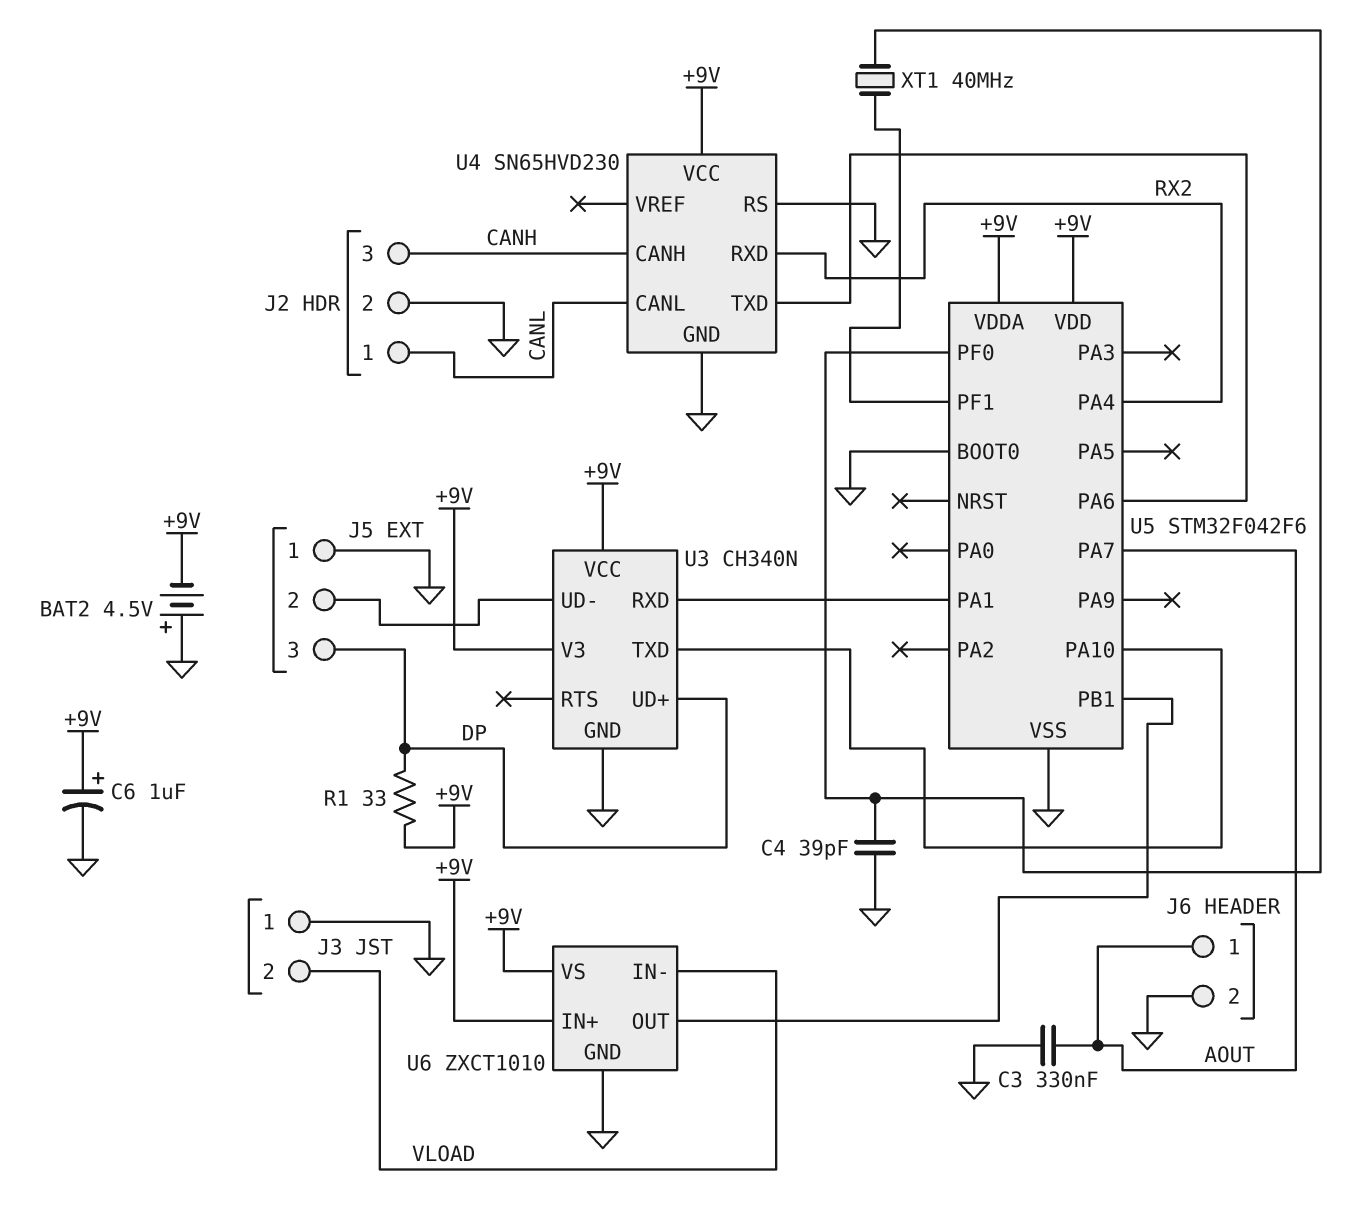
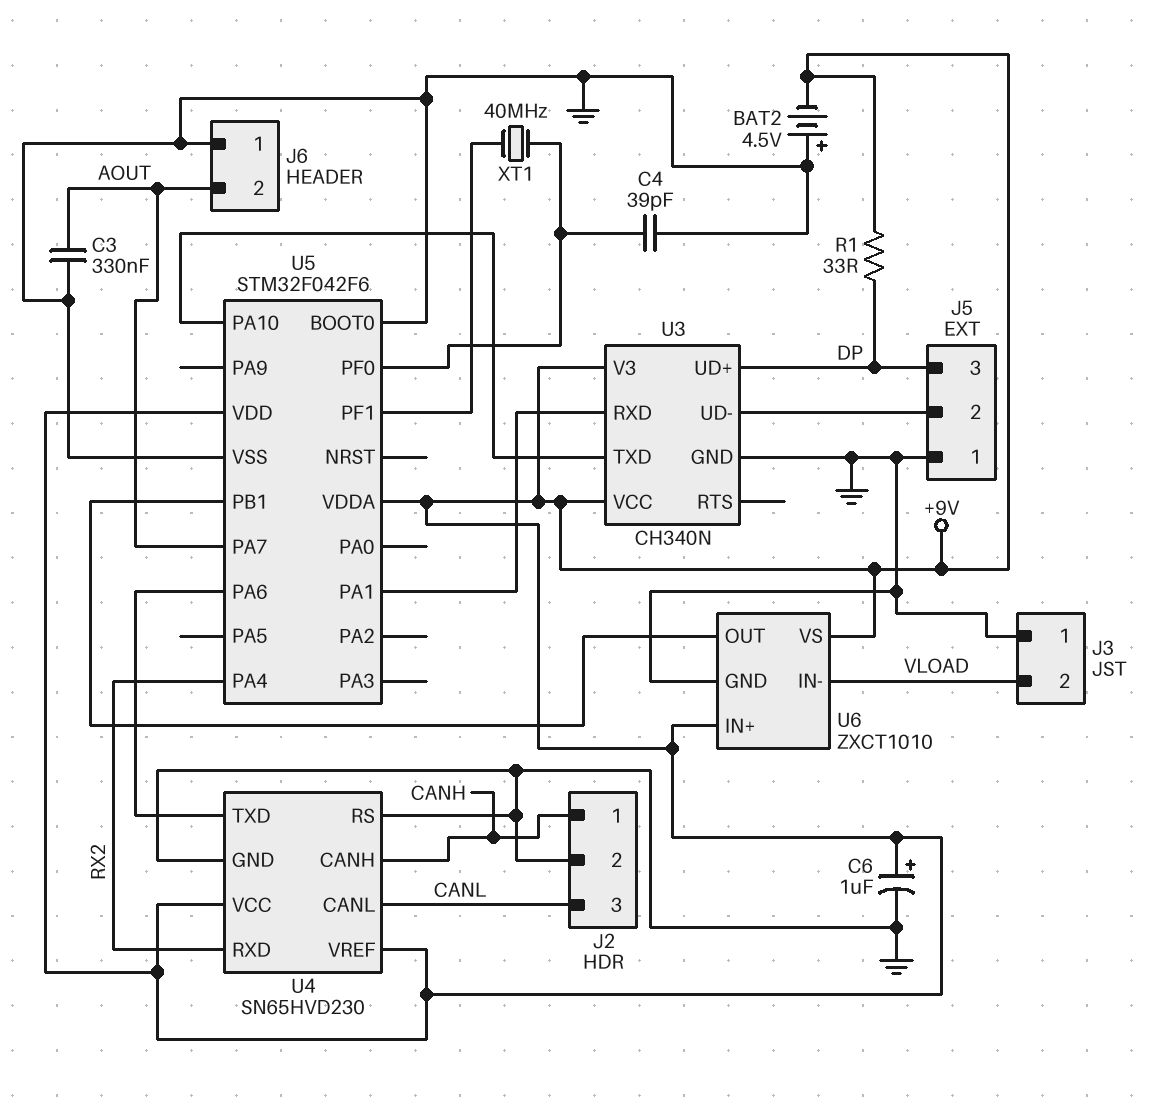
J2 pin 1: CANL -> CANH
J2 pin 3: CANH -> CANL
J6 pin 1: AOUT -> GND
J6 pin 2: GND -> AOUT
U4 pin VREF: none -> +9V

